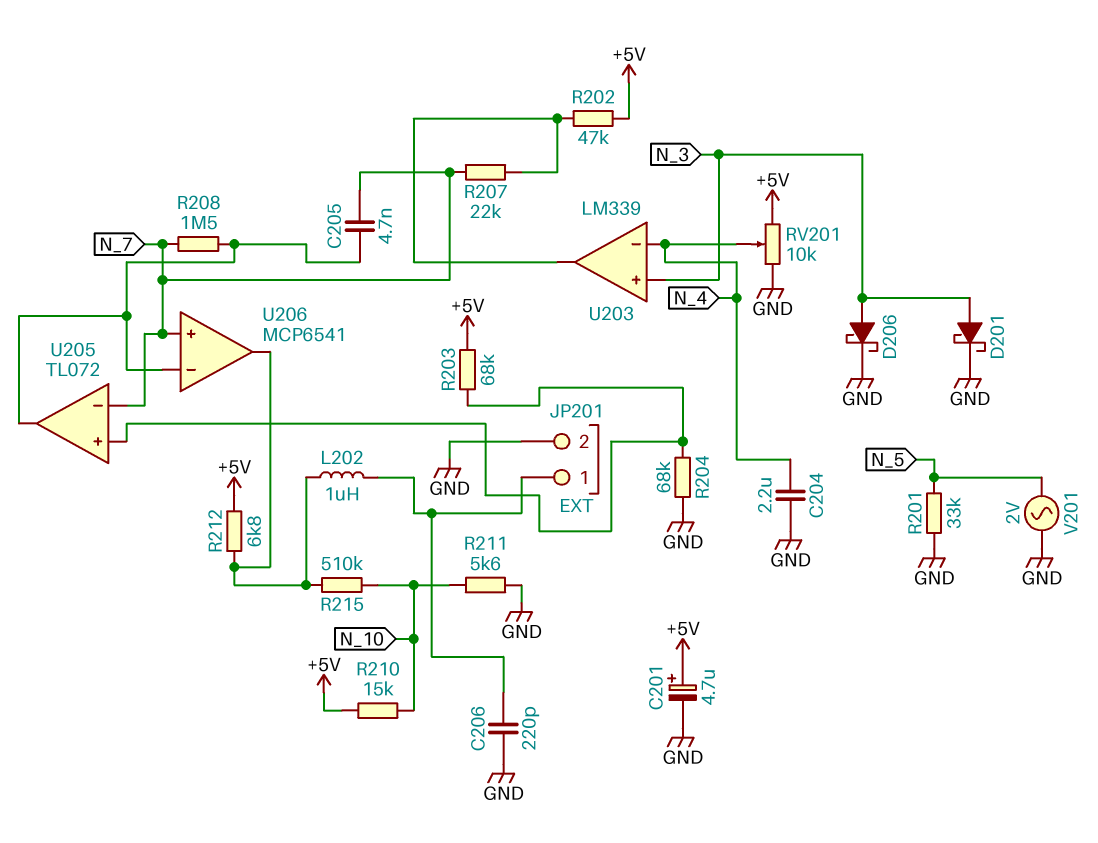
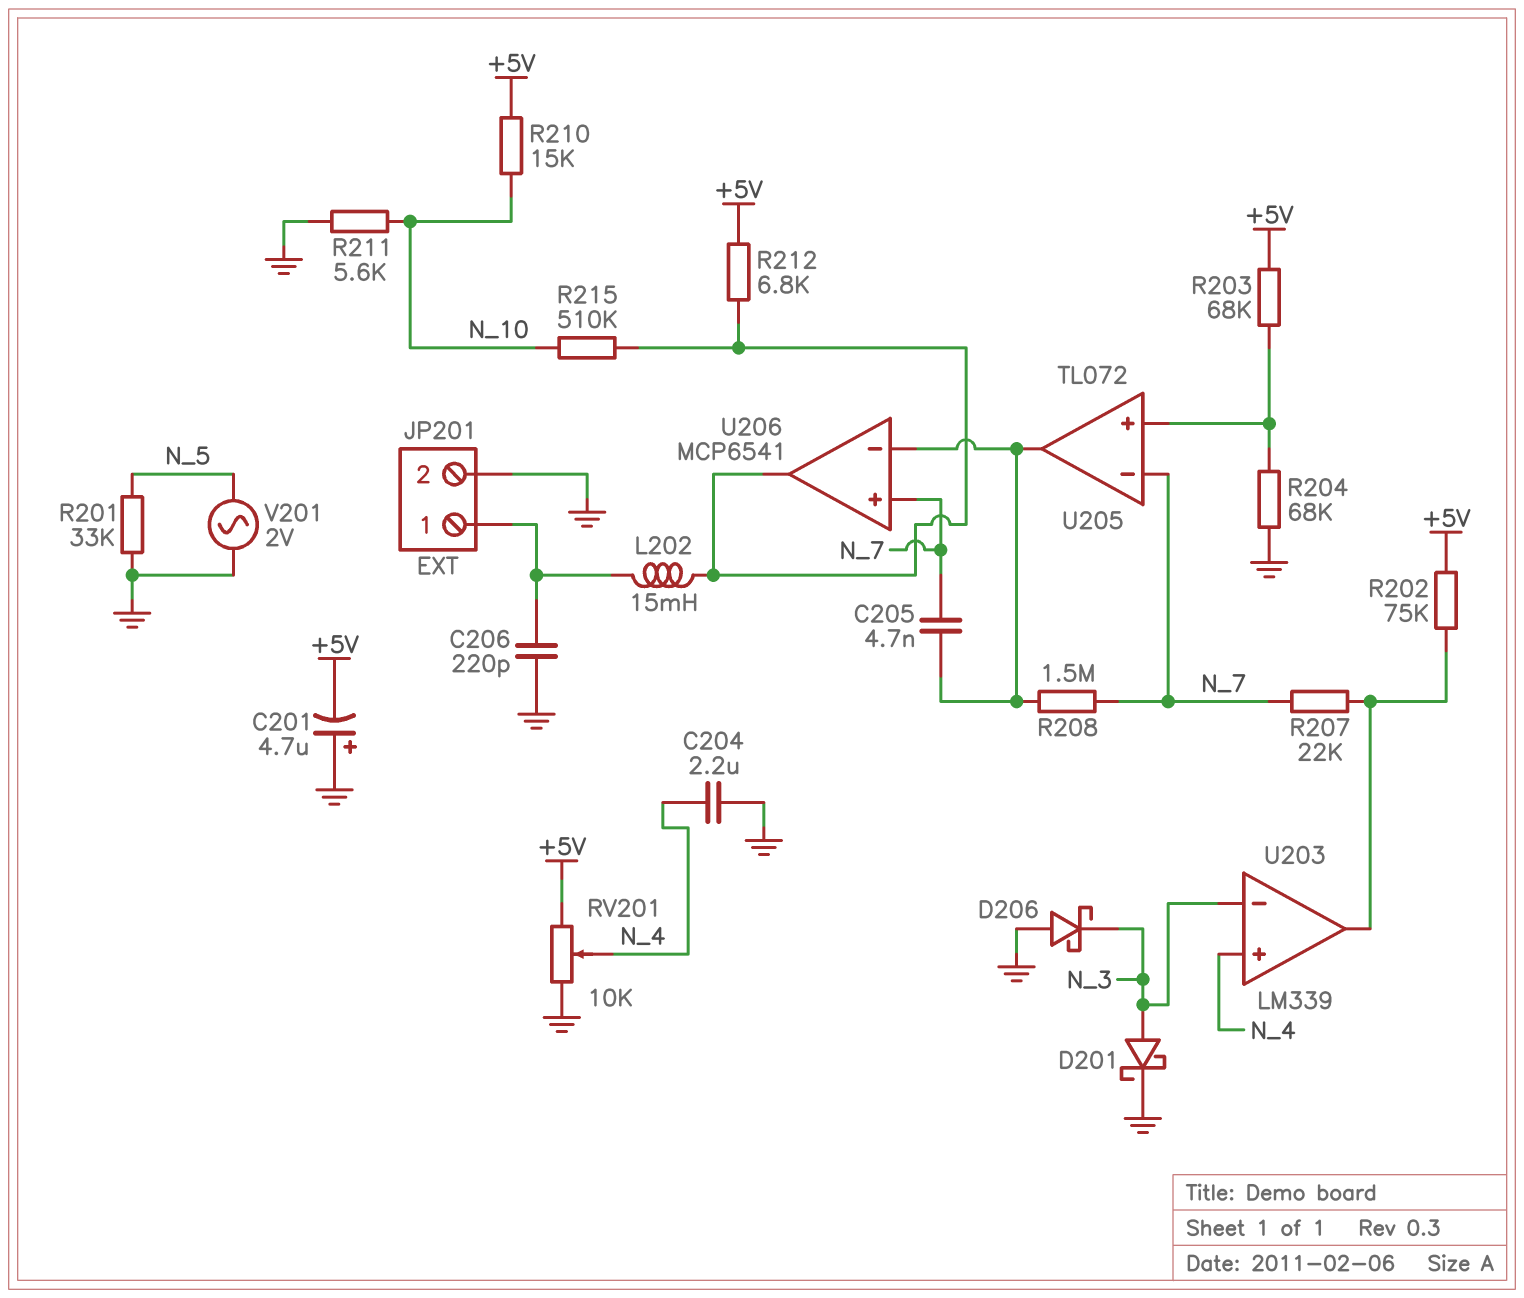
C201: 4.7uF (plus +5V, minus GND) -> 4.7uF (plus GND, minus +5V)
D206: schottky (A N_3, K GND) -> schottky (A GND, K N_3)
L202: 1uH (JP201/1, U206/out) -> 15mH (JP201/1, U206/out)
R202: 47k (+5V, U203/out) -> 75k (+5V, U203/out)
U203 pin in+: N_3 -> N_4
U203 pin in-: N_4 -> N_3

